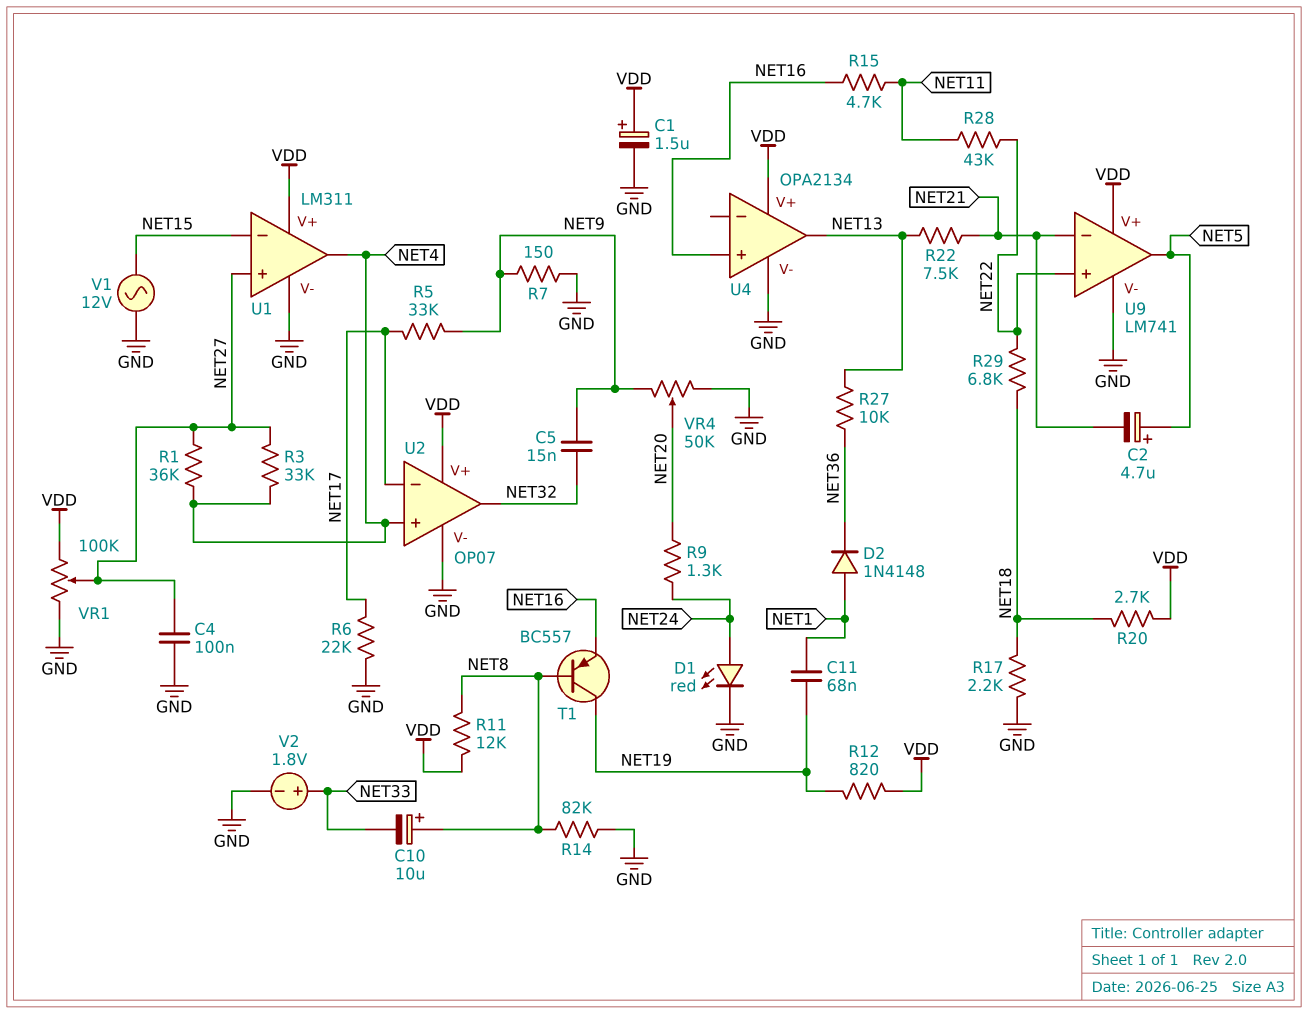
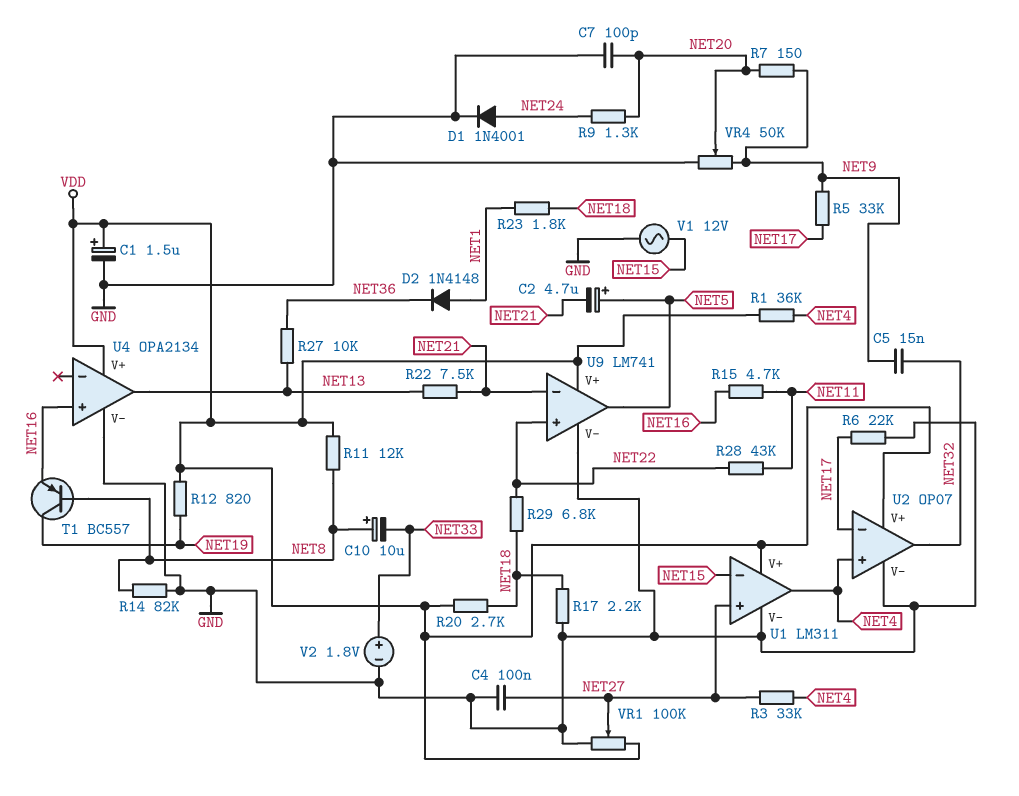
C7: none -> 100pF (GND, NET20)
C11: 68nF (NET1, NET19) -> none
D1: LED red (A NET24, K GND) -> diode 1N4001 (A NET24, K GND)
R1: 36k (NET4, NET27) -> 36k (NET4, VDD)
R7: 150 (GND, NET9) -> 150 (NET9, NET20)
R23: none -> 1.8k (NET1, NET18)

